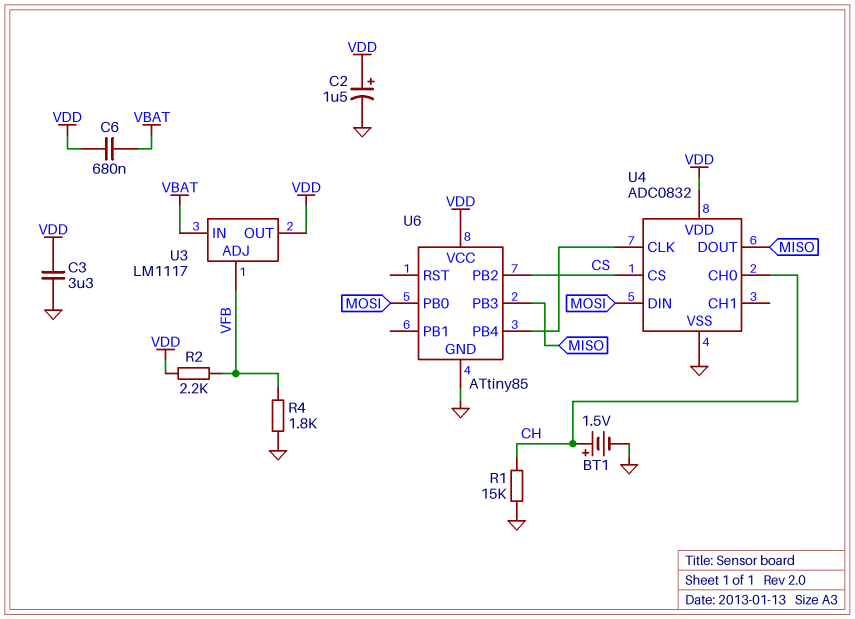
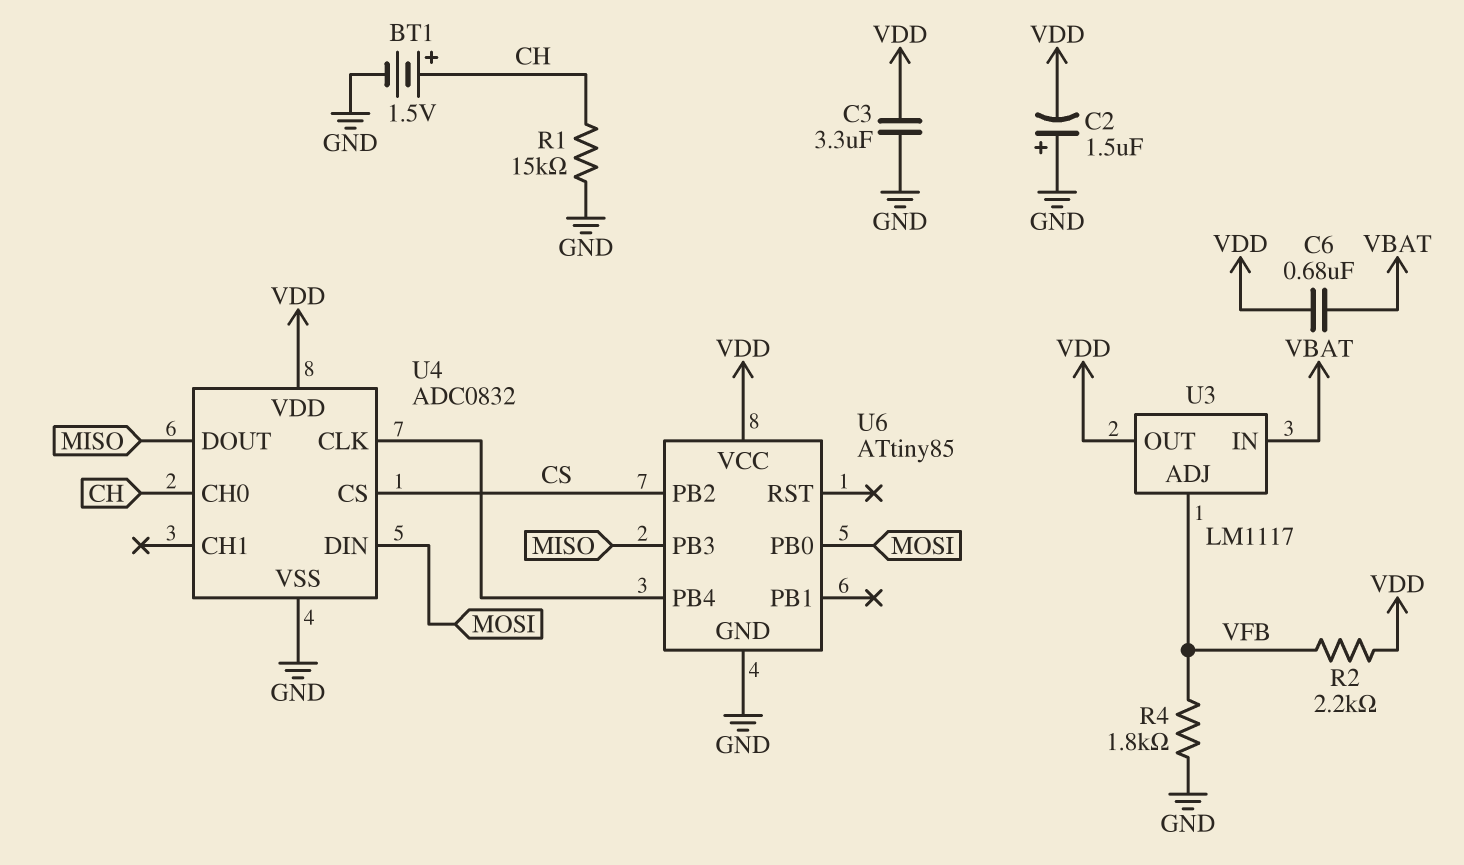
C2: 1.5uF (plus VDD, minus GND) -> 1.5uF (plus GND, minus VDD)

